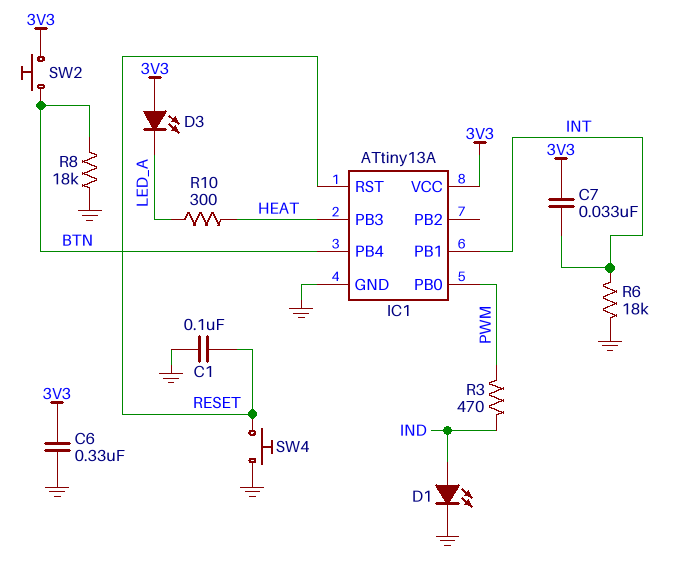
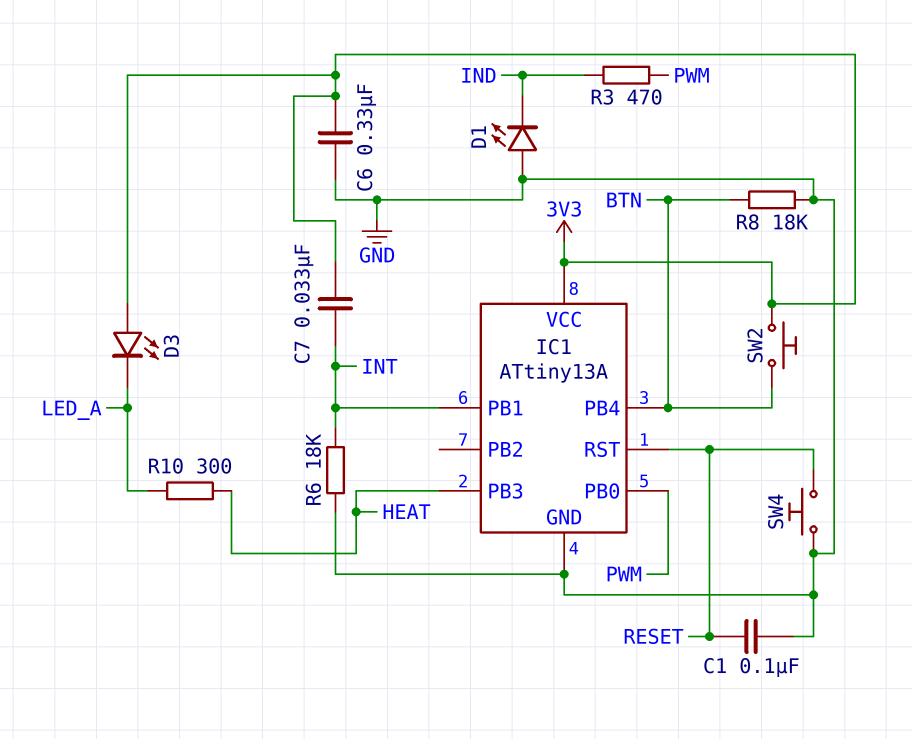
D1: LED (A IND, K GND) -> LED (A GND, K IND)

